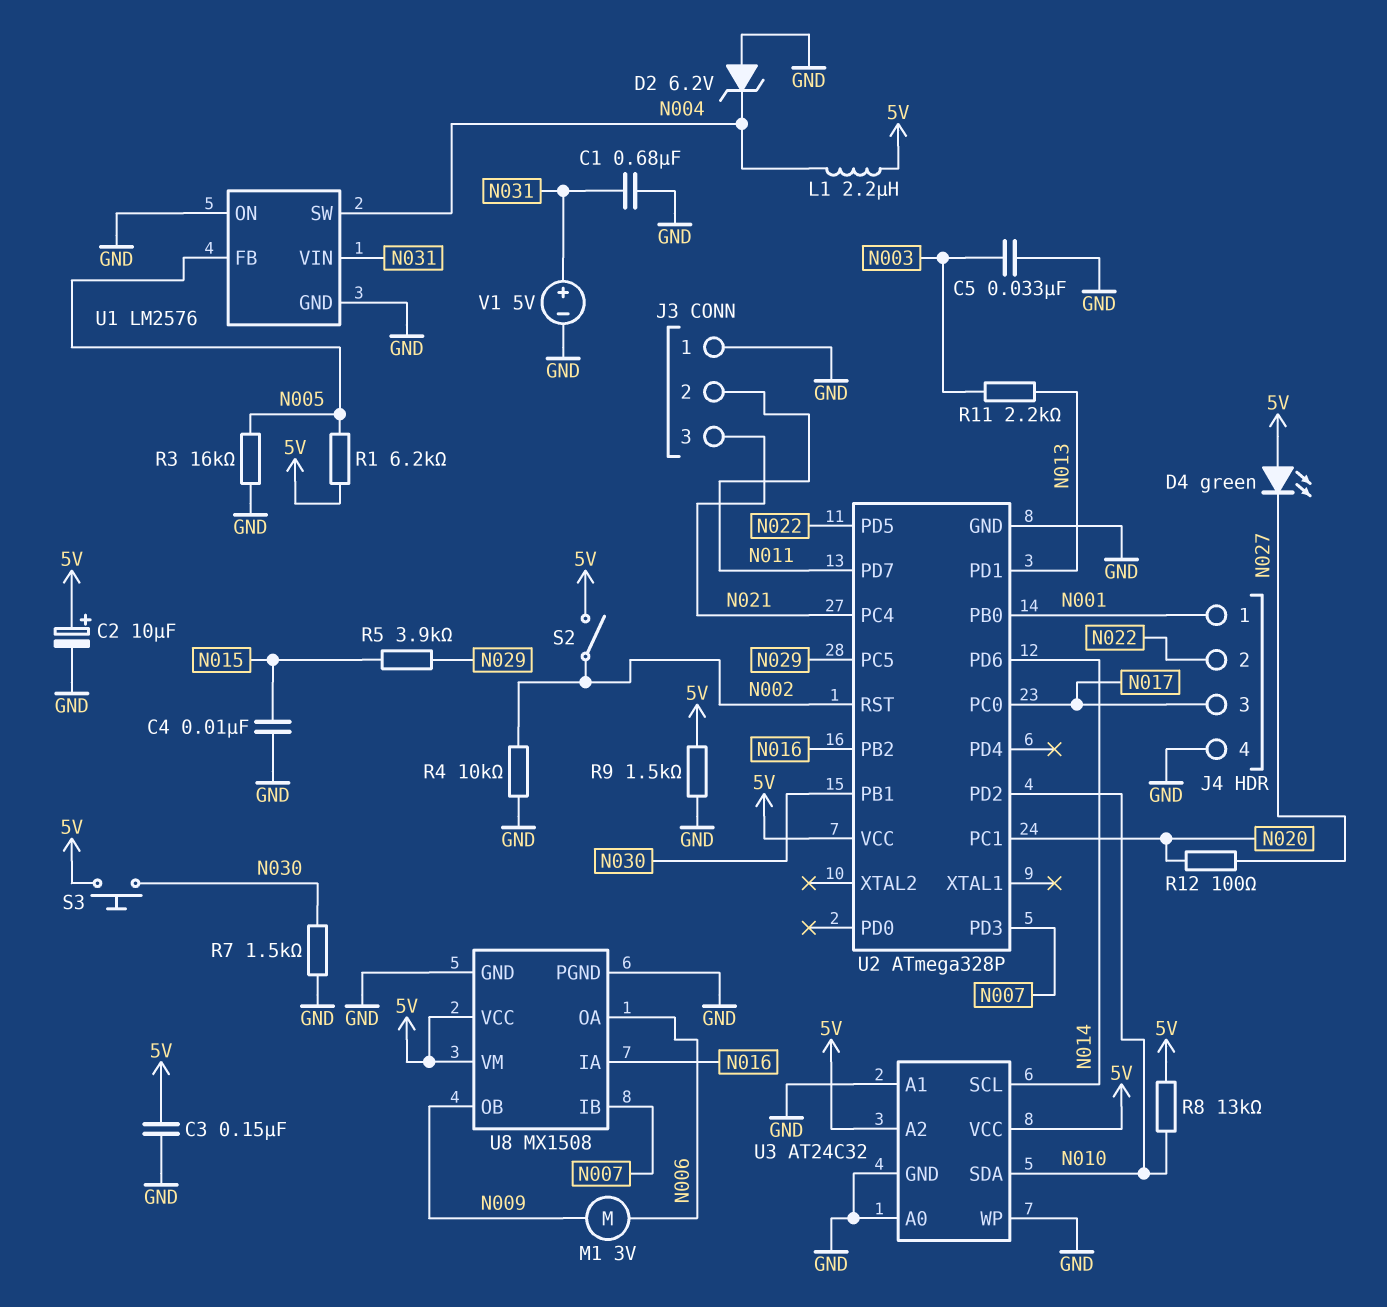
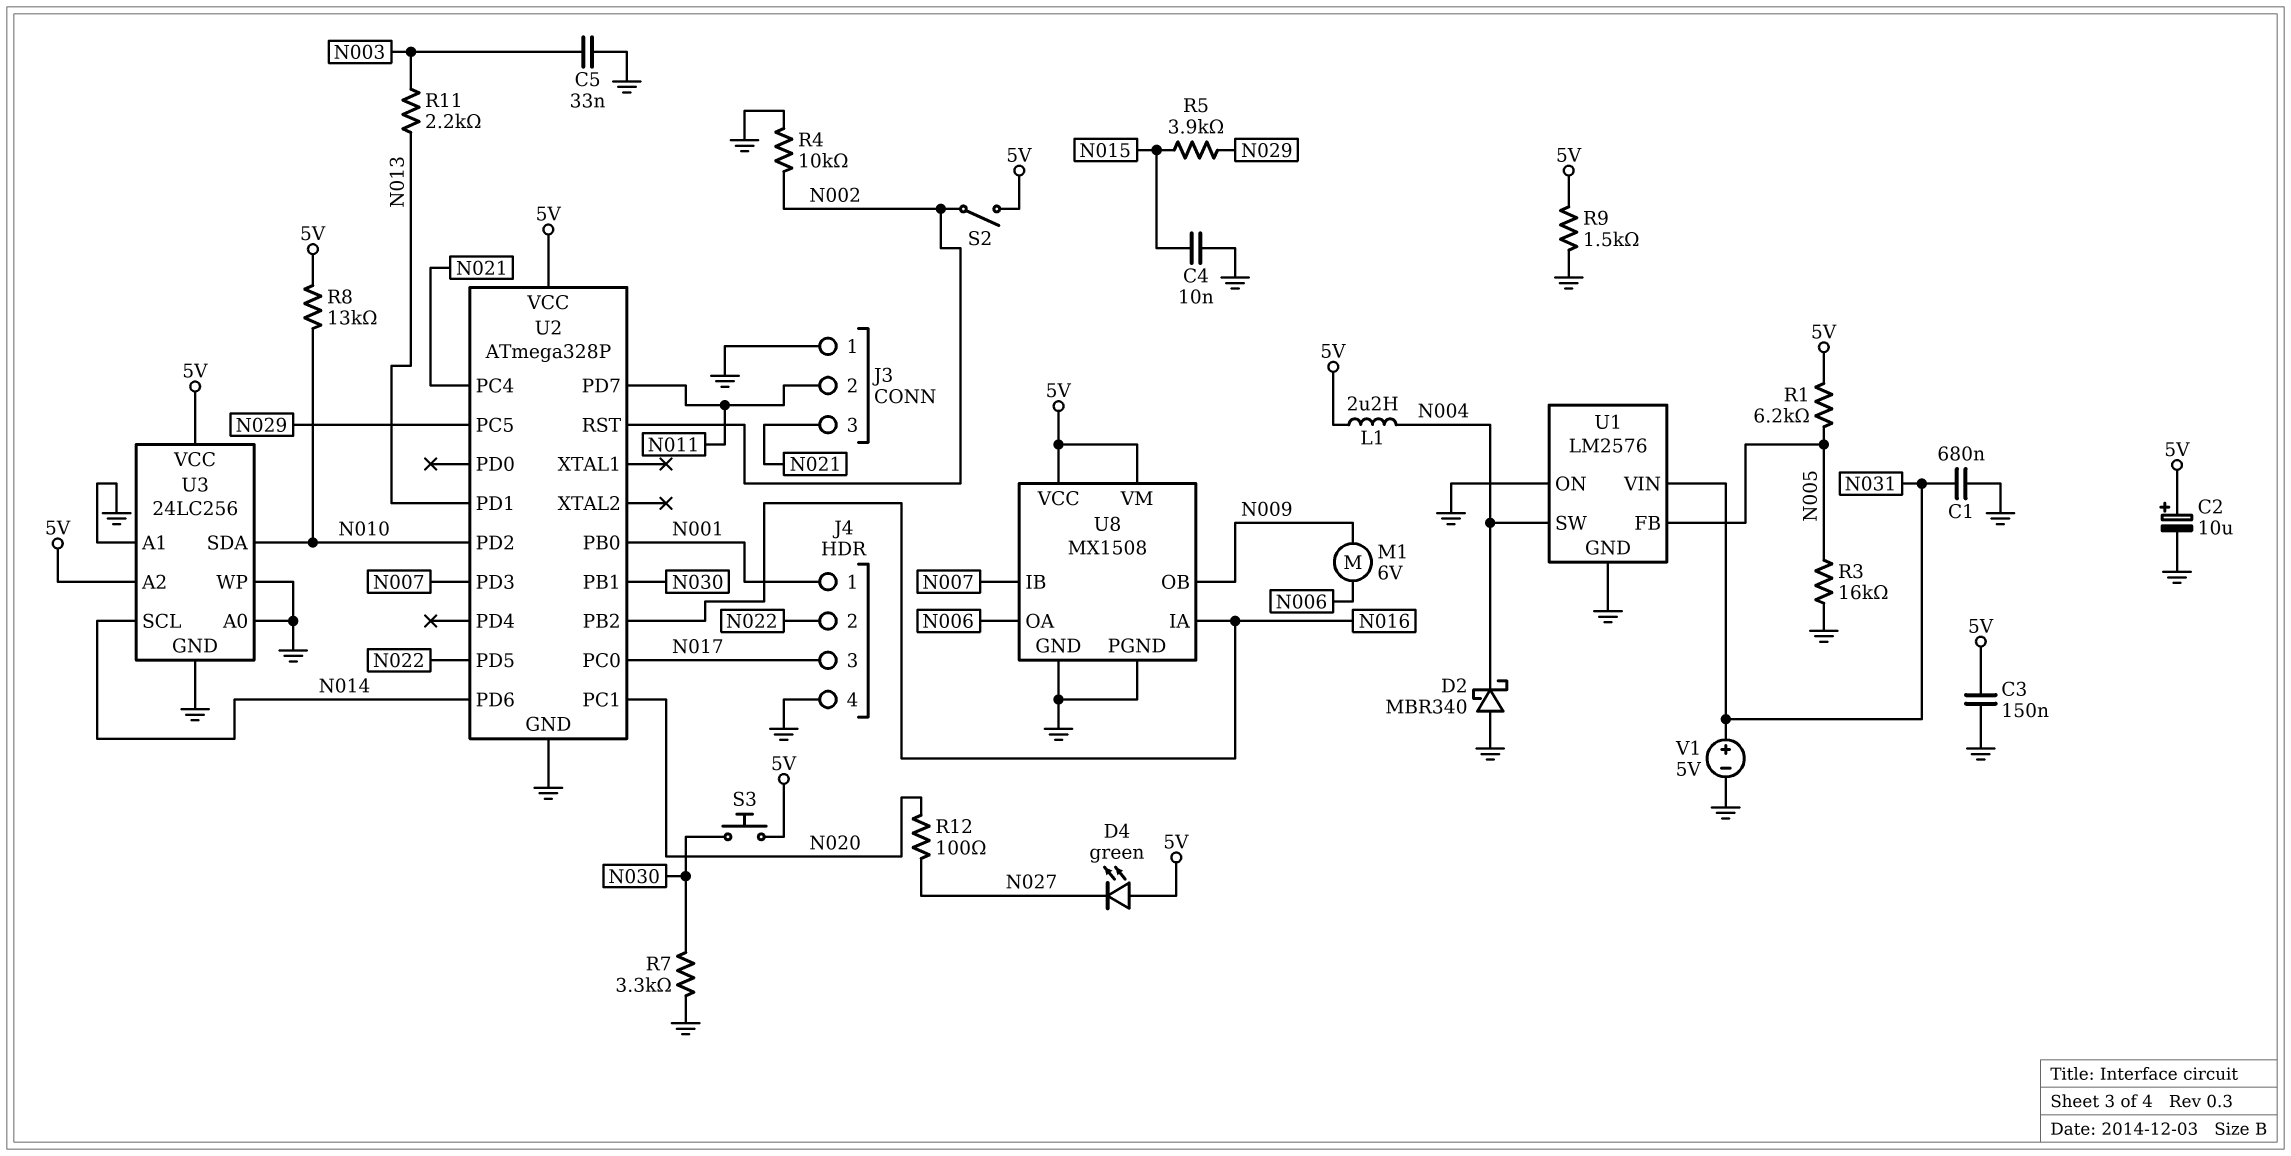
D2: zener 6.2V (A GND, K N004) -> schottky MBR340 (A GND, K N004)
M1: motor 3V (N006, N009) -> motor 6V (N006, N009)
R7: 1.5k (GND, N030) -> 3.3k (GND, N030)
U3: AT24C32 -> 24LC256

